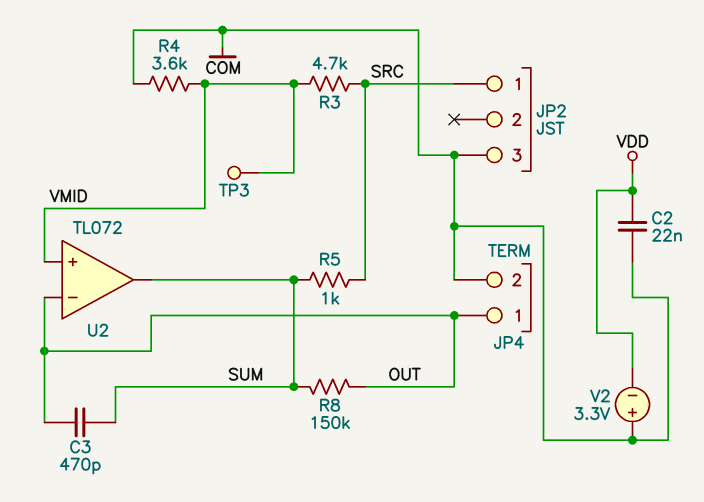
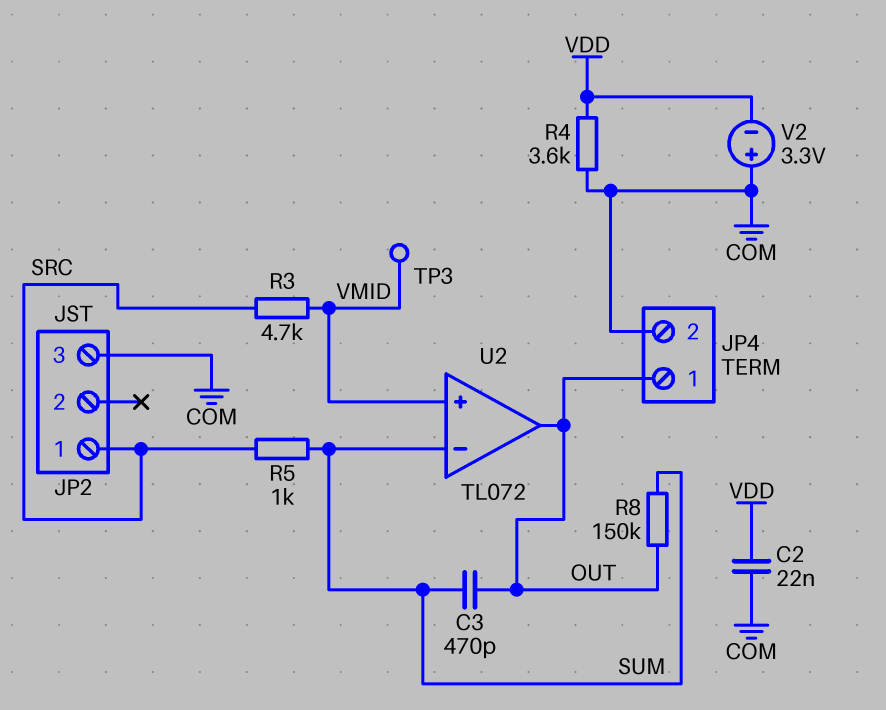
R4: 3.6k (COM, VMID) -> 3.6k (COM, VDD)
U2 pin in-: OUT -> SUM
U2 pin out: SUM -> OUT

